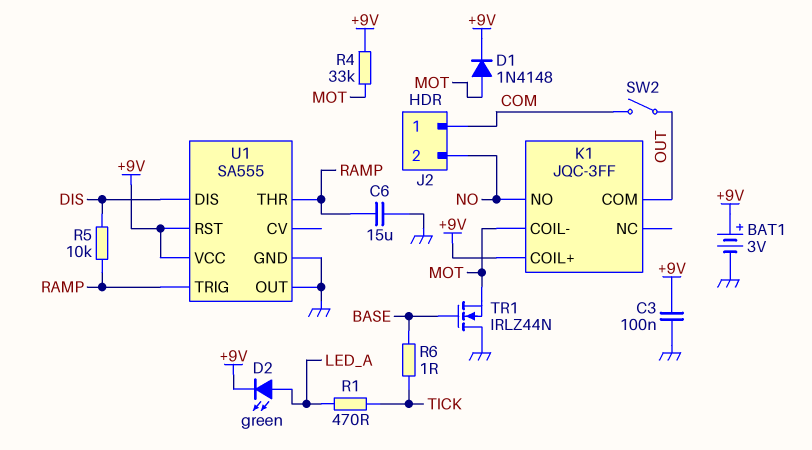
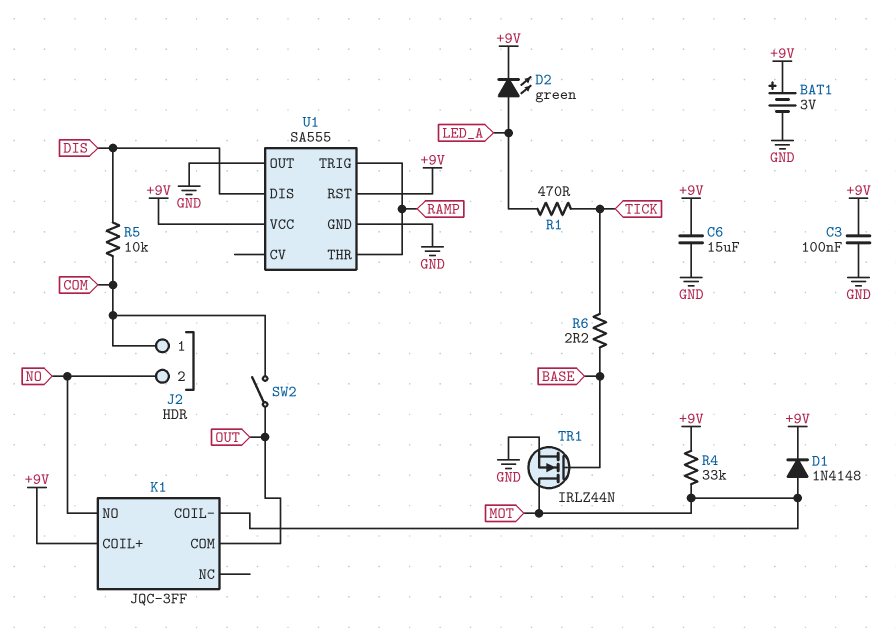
C6: 15uF (GND, RAMP) -> 15uF (+9V, GND)
R5: 10k (DIS, RAMP) -> 10k (COM, DIS)
R6: 1 (BASE, TICK) -> 2.2 (BASE, TICK)
TR1: NMOS IRLZ44N (G BASE, D GND, S MOT) -> NMOS IRLZ44N (G BASE, D MOT, S GND)

